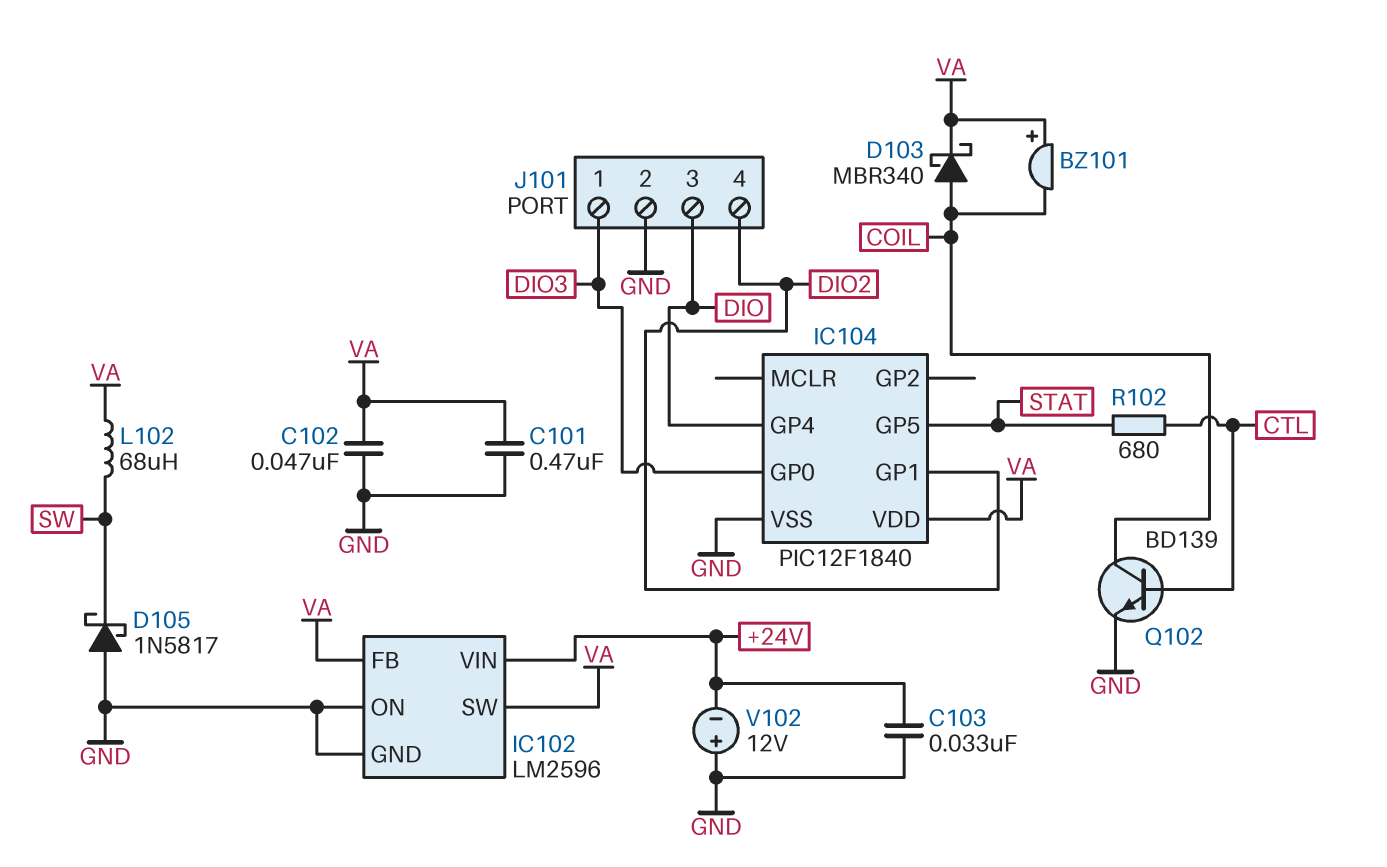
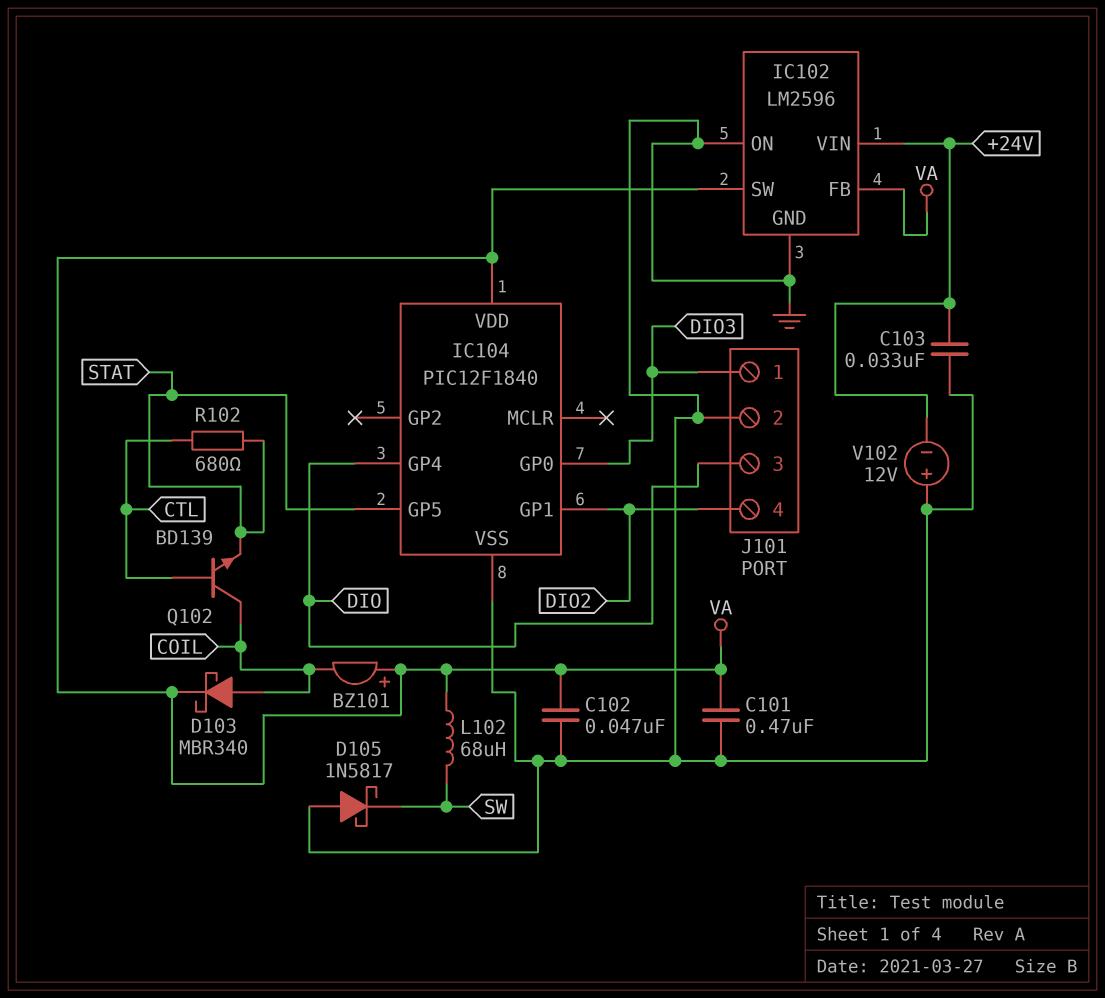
Q102: NPN BD139 (B CTL, C COIL, E GND) -> NPN BD139 (B CTL, C COIL, E STAT)

